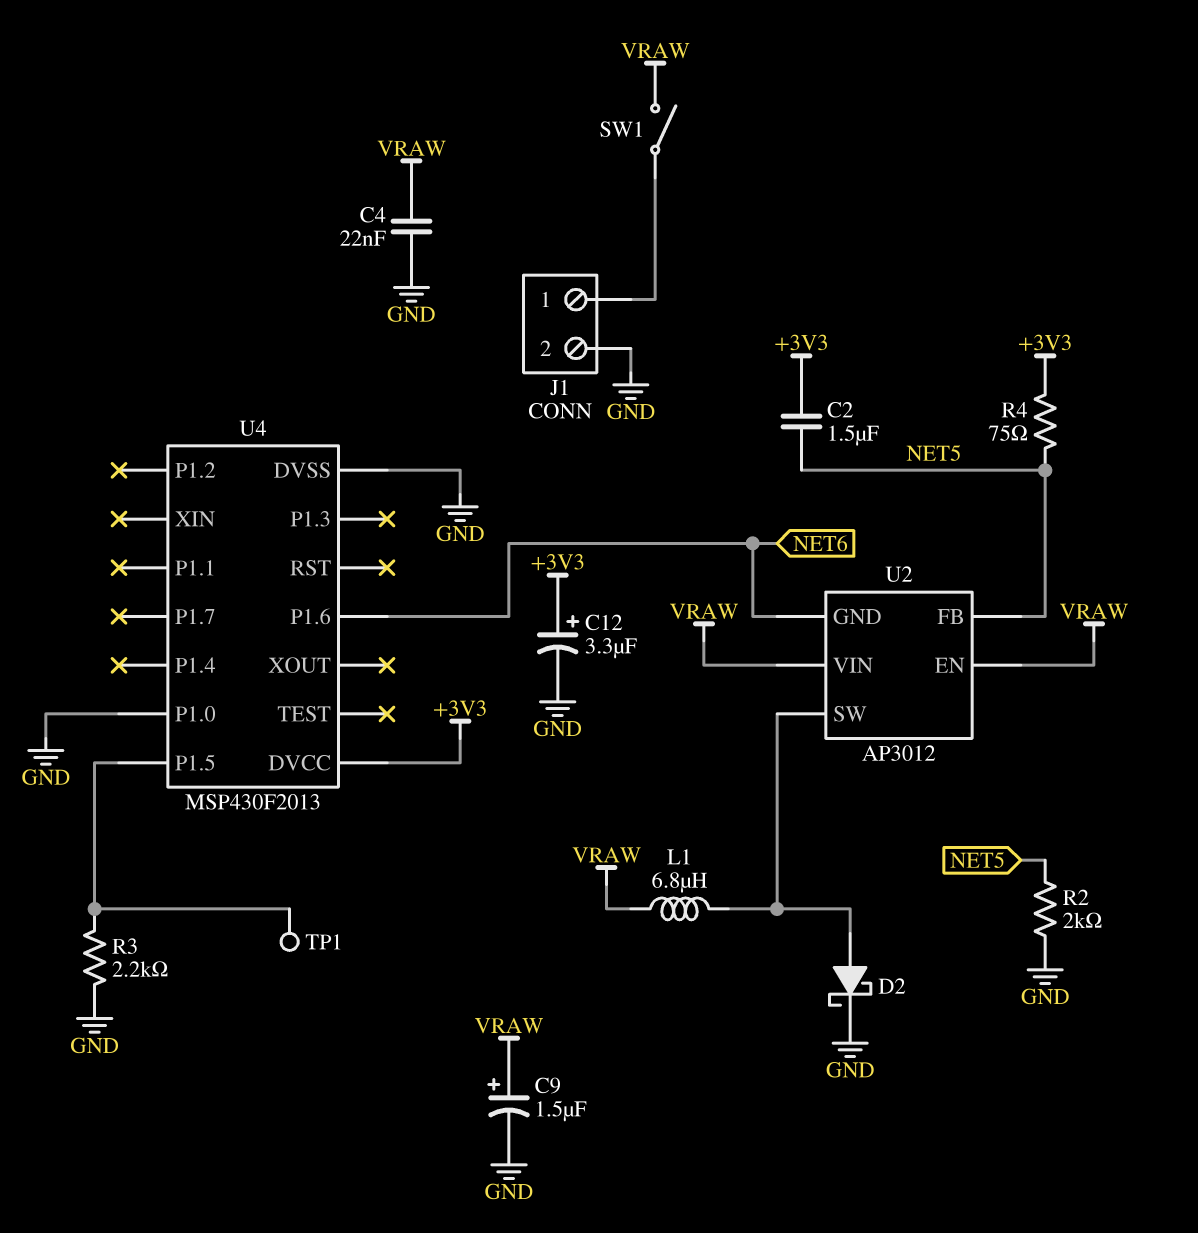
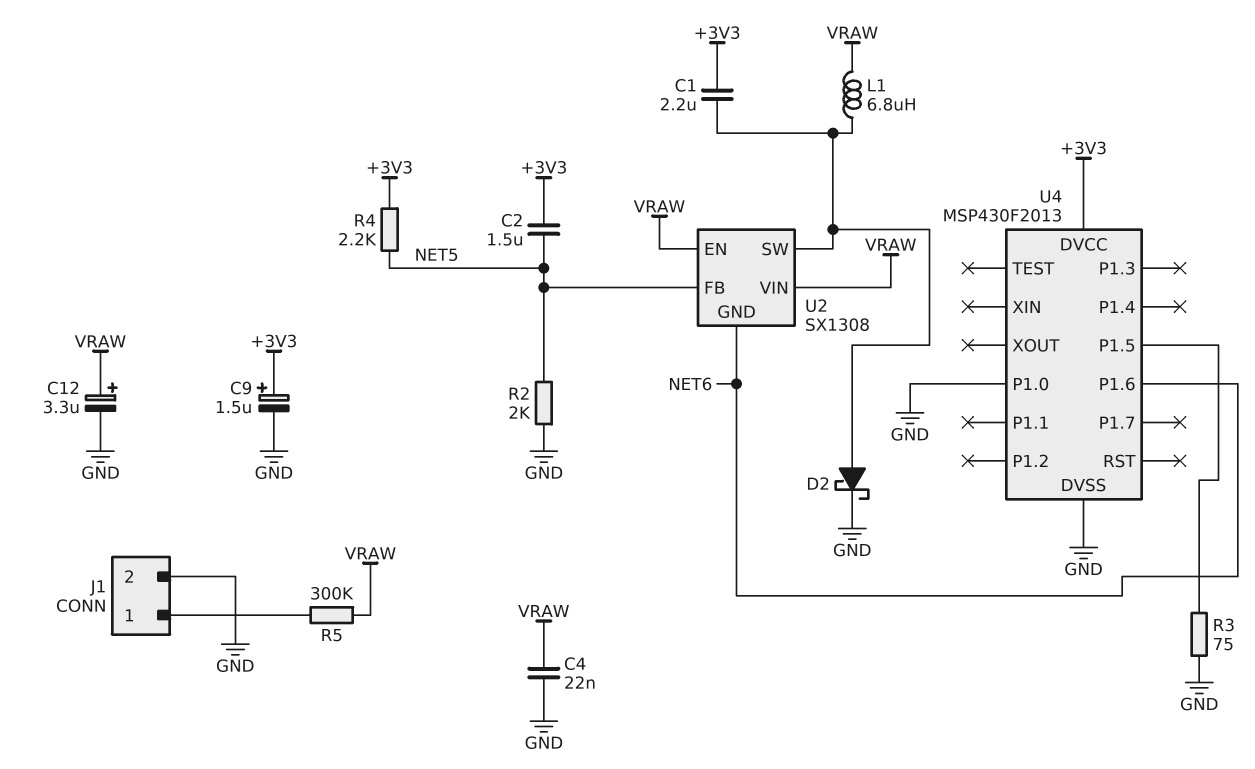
C1: none -> 2.2uF (+3V3, U2/SW)
C9: 1.5uF (plus VRAW, minus GND) -> 1.5uF (plus +3V3, minus GND)
C12: 3.3uF (plus +3V3, minus GND) -> 3.3uF (plus VRAW, minus GND)
R3: 2.2k (GND, U4/P1.5) -> 75 (GND, U4/P1.5)
R4: 75 (+3V3, NET5) -> 2.2k (+3V3, NET5)
R5: none -> 300k (J1/1, VRAW)
SW1: switch (J1/1, VRAW) -> none
TP1: test point (U4/P1.5) -> none
U2: AP3012 -> SX1308

